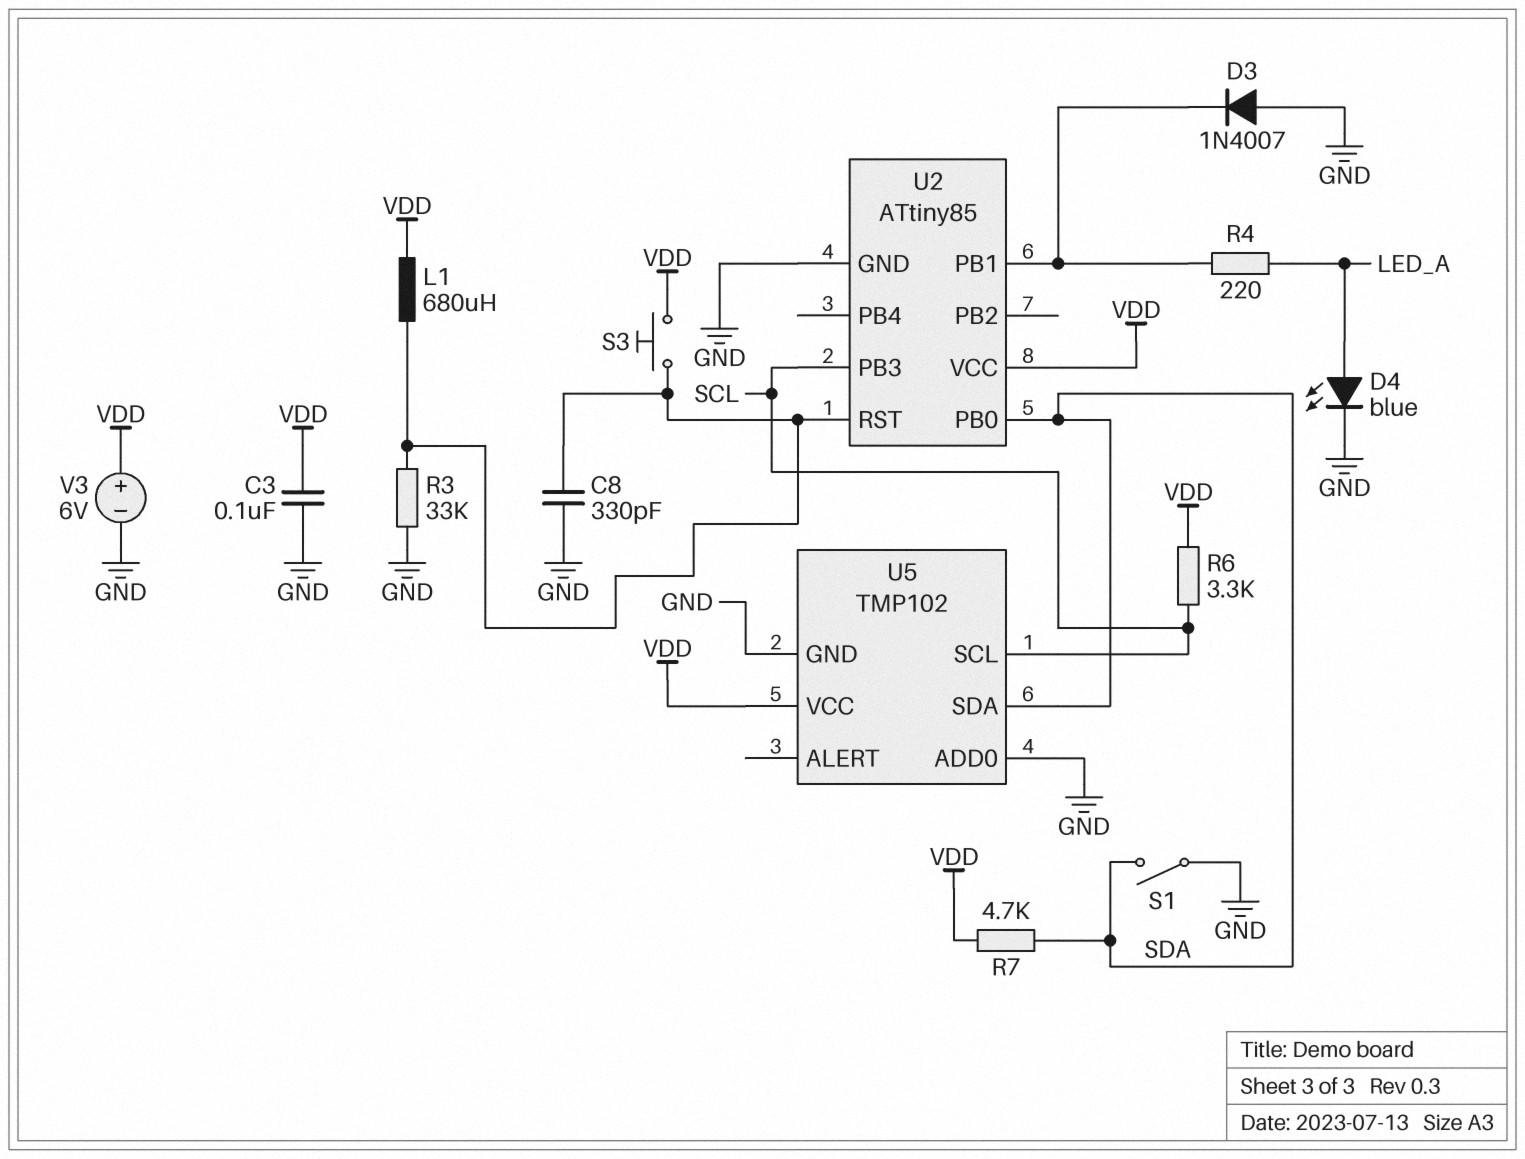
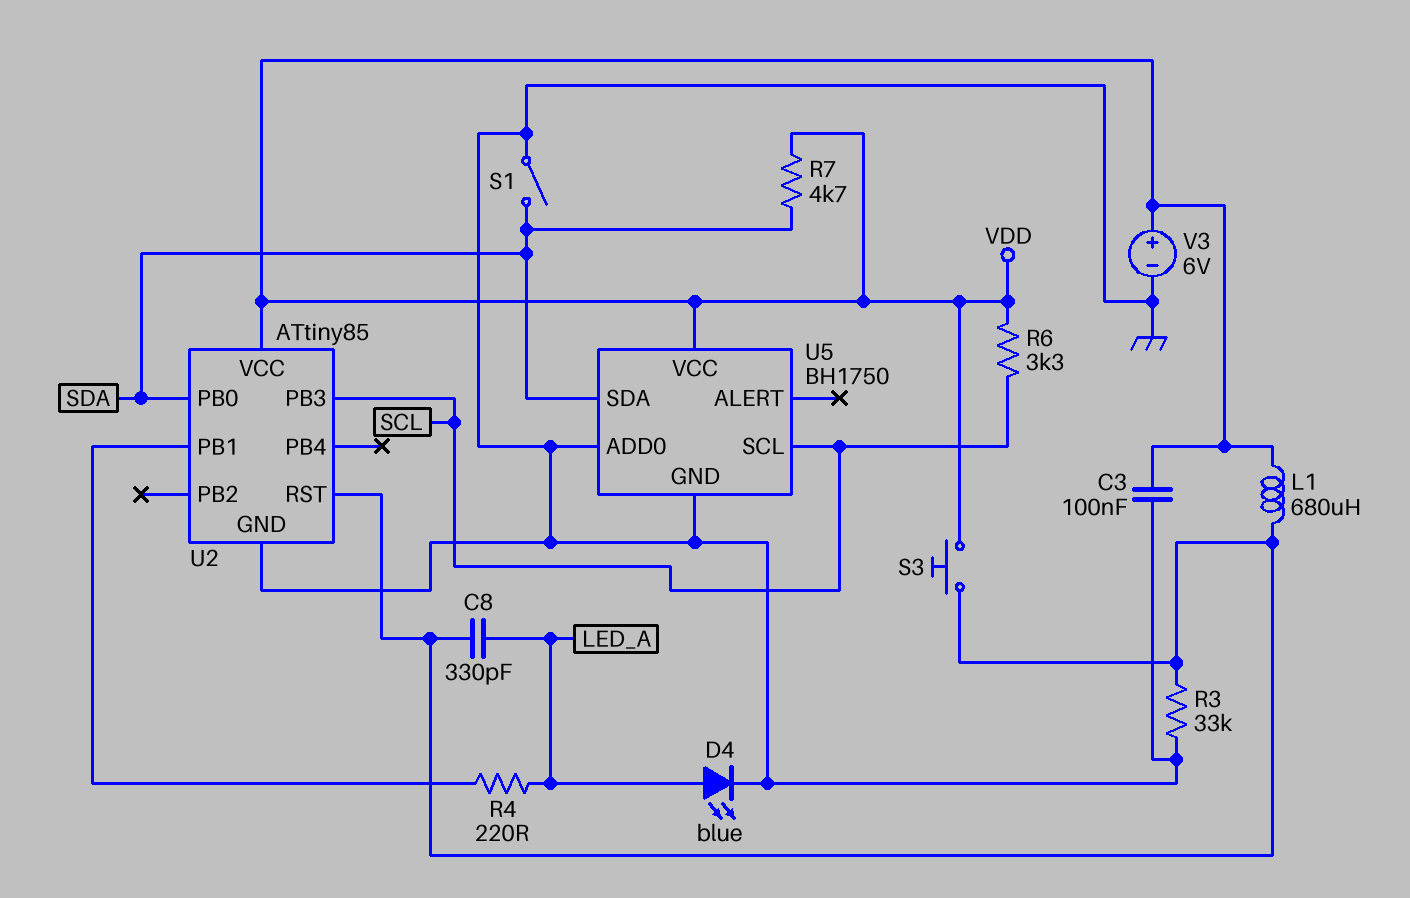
C8: 330pF (GND, U2/RST) -> 330pF (LED_A, U2/RST)
D3: diode 1N4007 (A GND, K U2/PB1) -> none
U5: TMP102 -> BH1750

